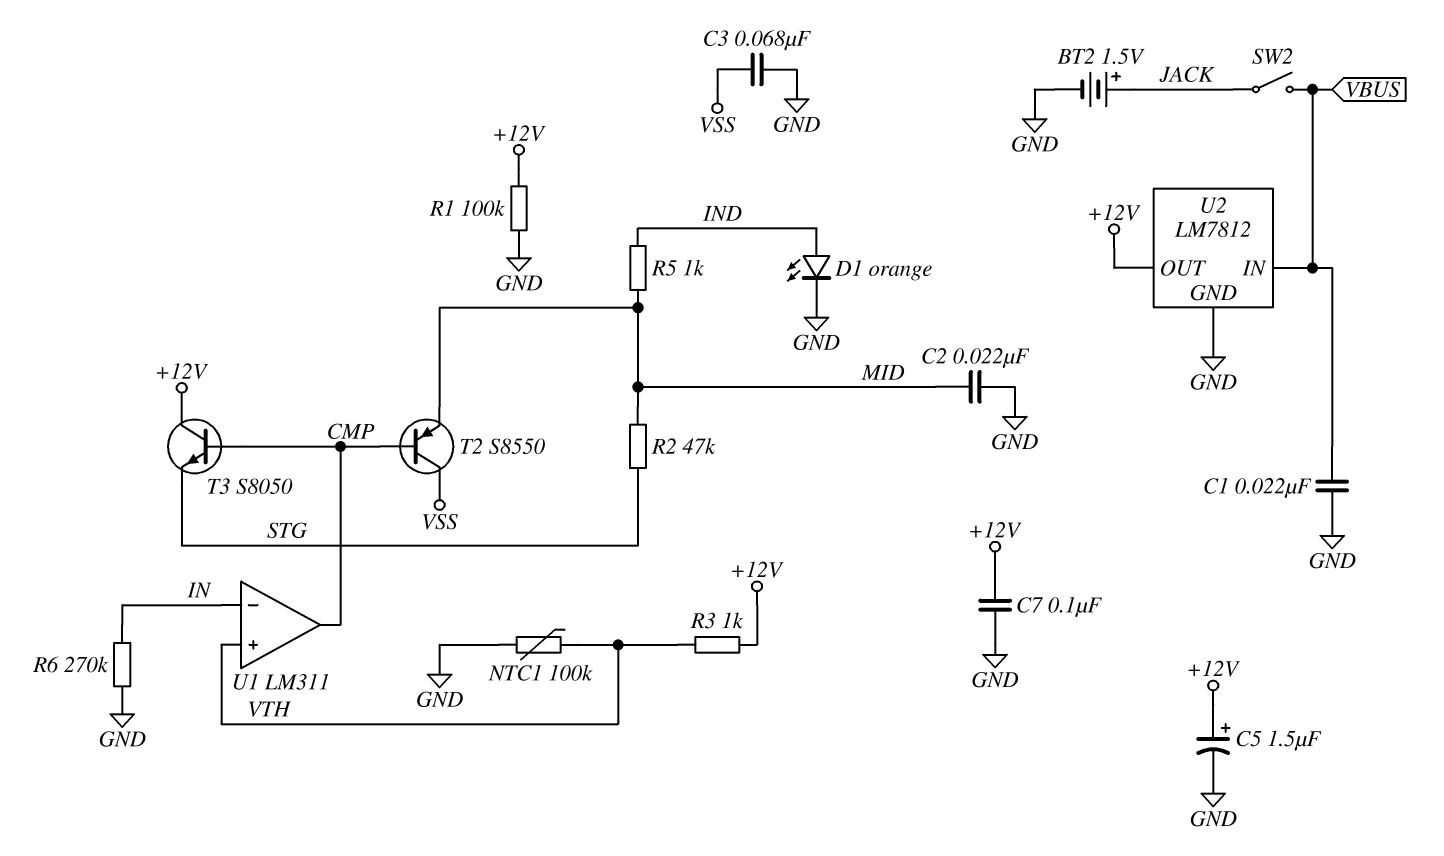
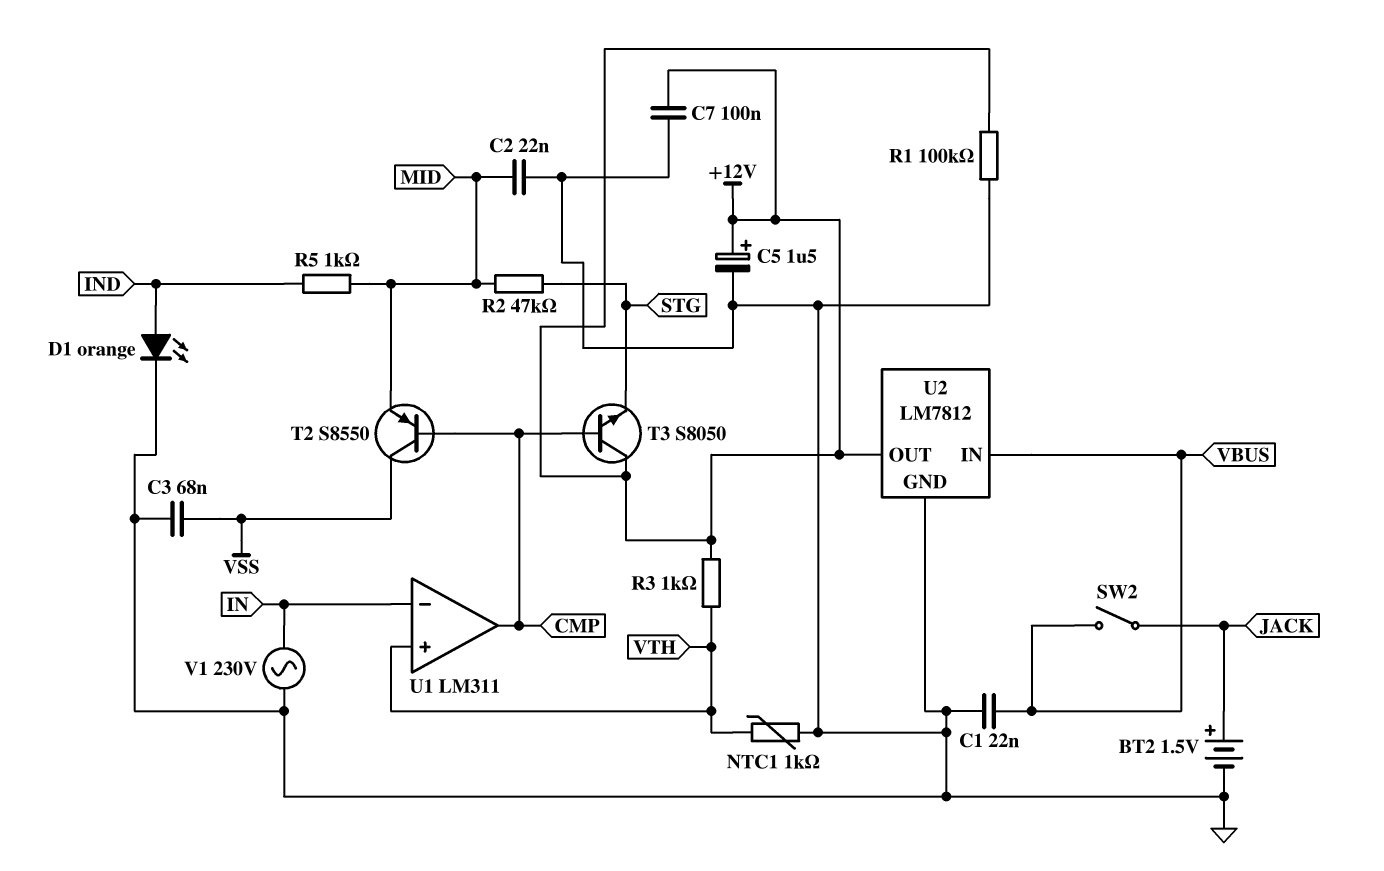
NTC1: 100k (GND, VTH) -> 1k (GND, VTH)
R6: 270k (GND, IN) -> none
V1: none -> AC 230V (GND, IN)

